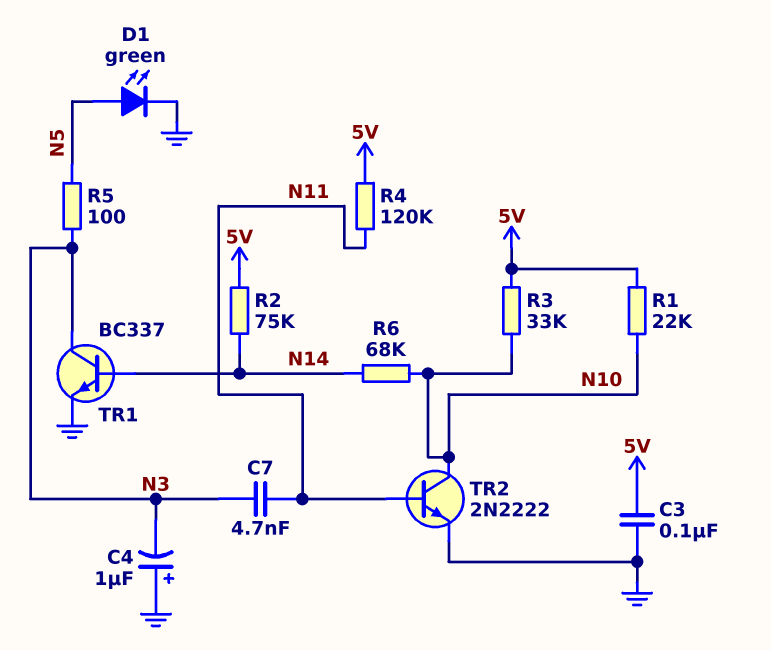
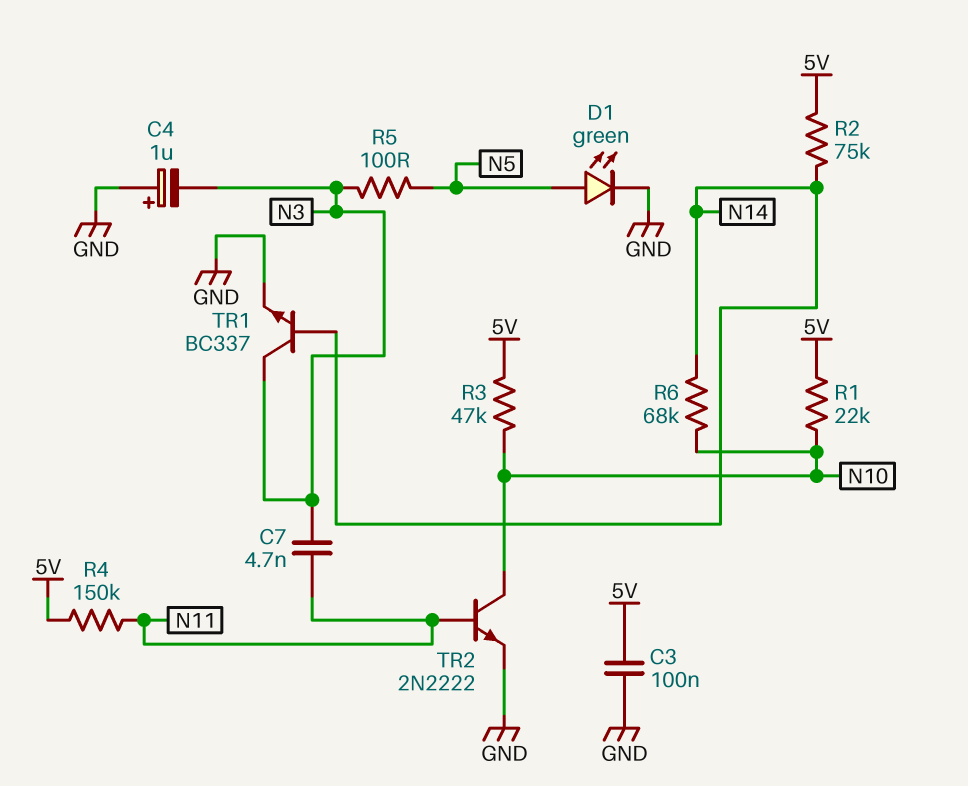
R3: 33k (5V, N10) -> 47k (5V, N10)
R4: 120k (5V, N11) -> 150k (5V, N11)

